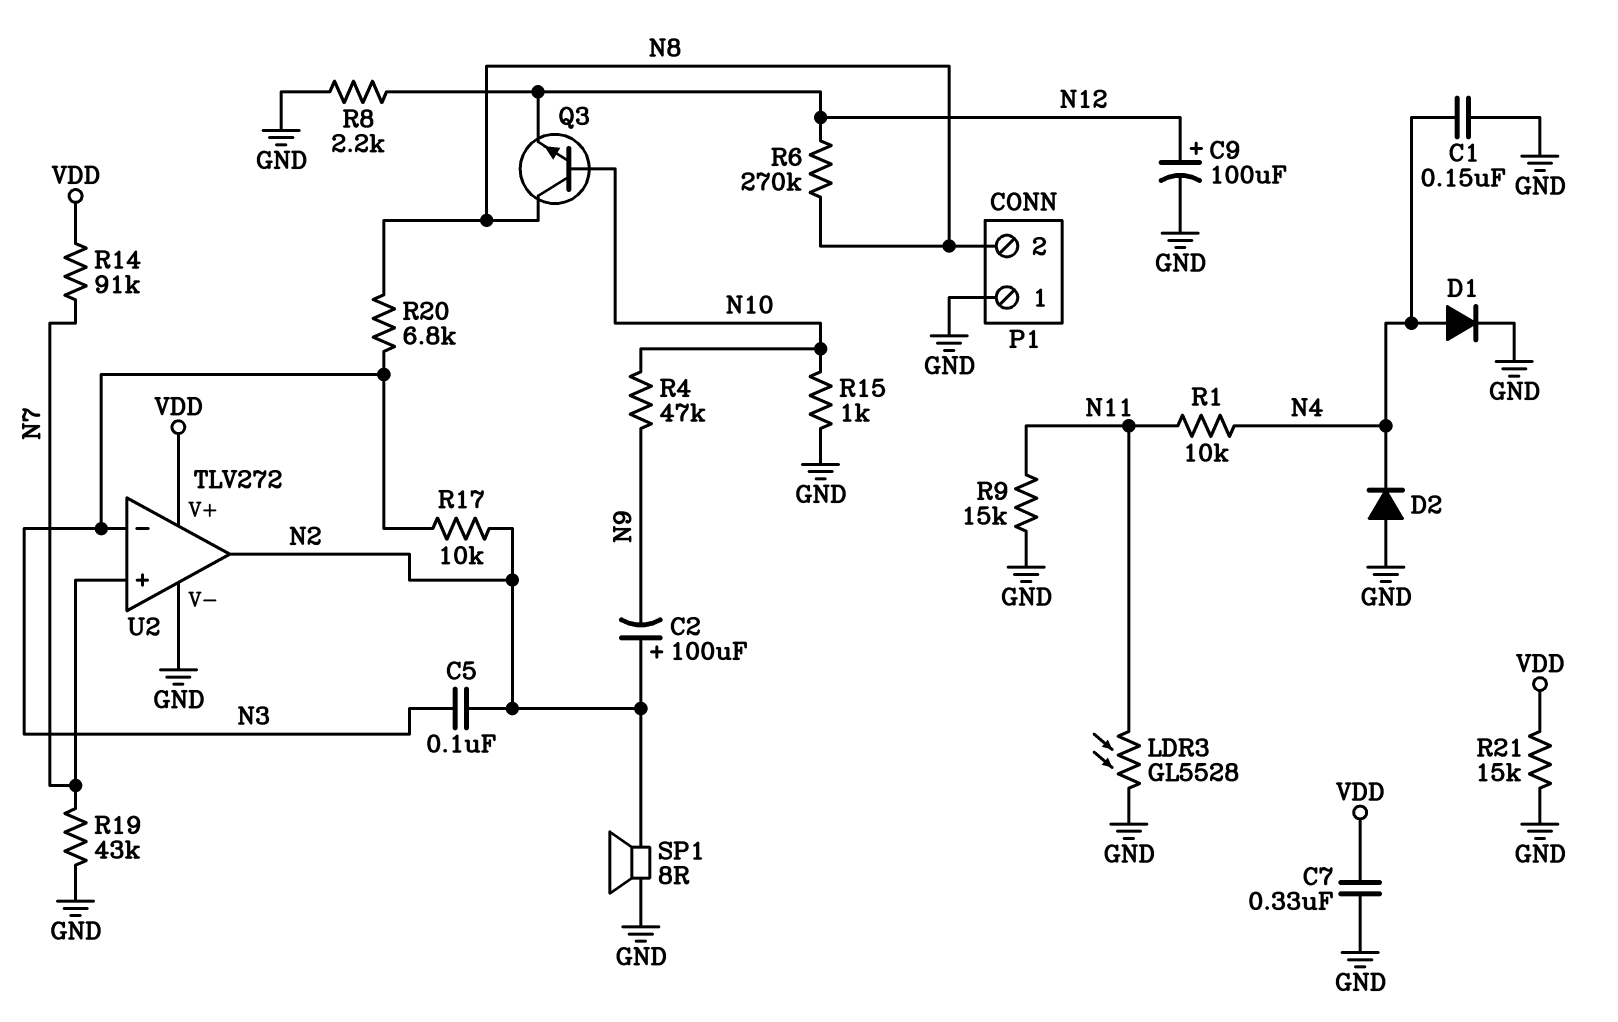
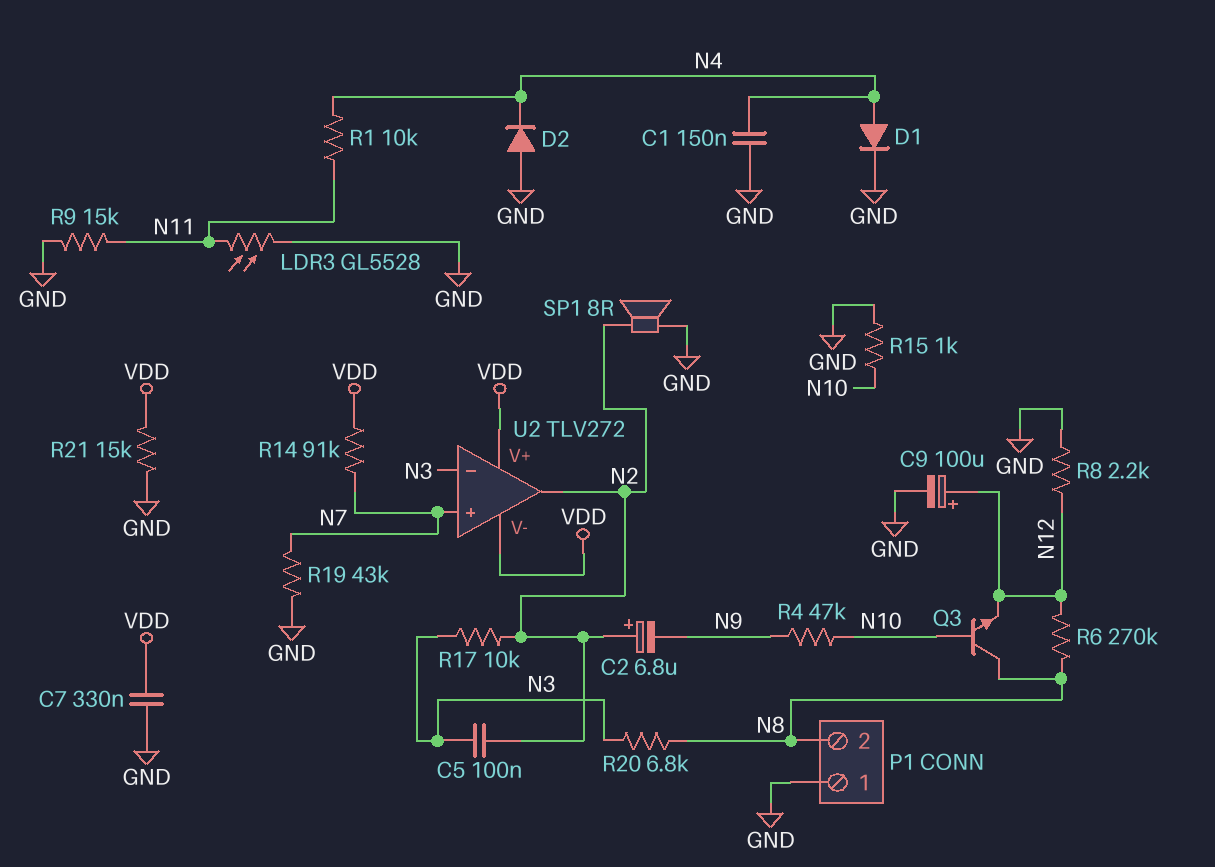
C2: 100uF (plus N2, minus N9) -> 6.8uF (plus N2, minus N9)
U2 pin V-: GND -> VDD

